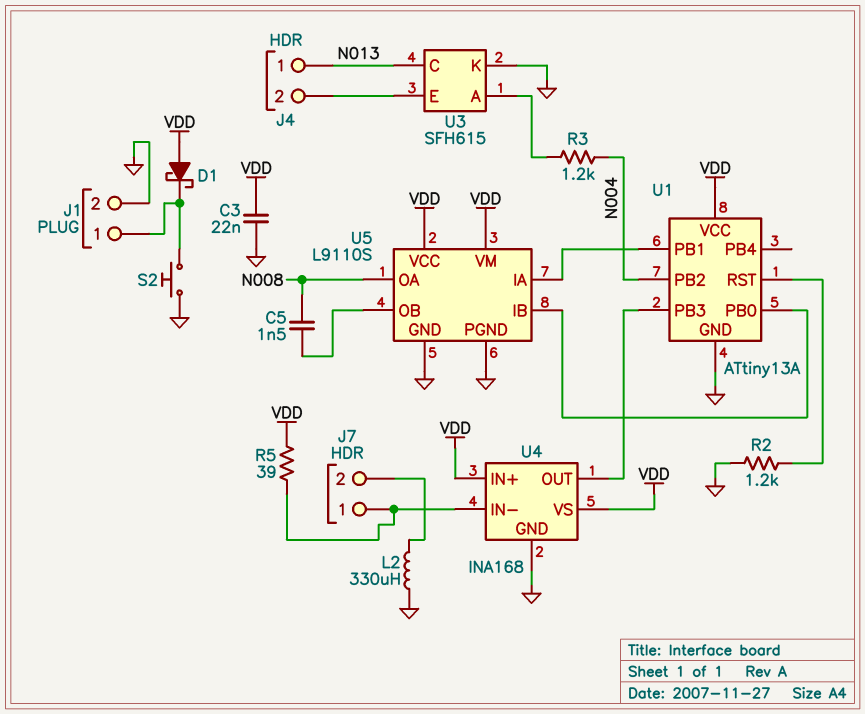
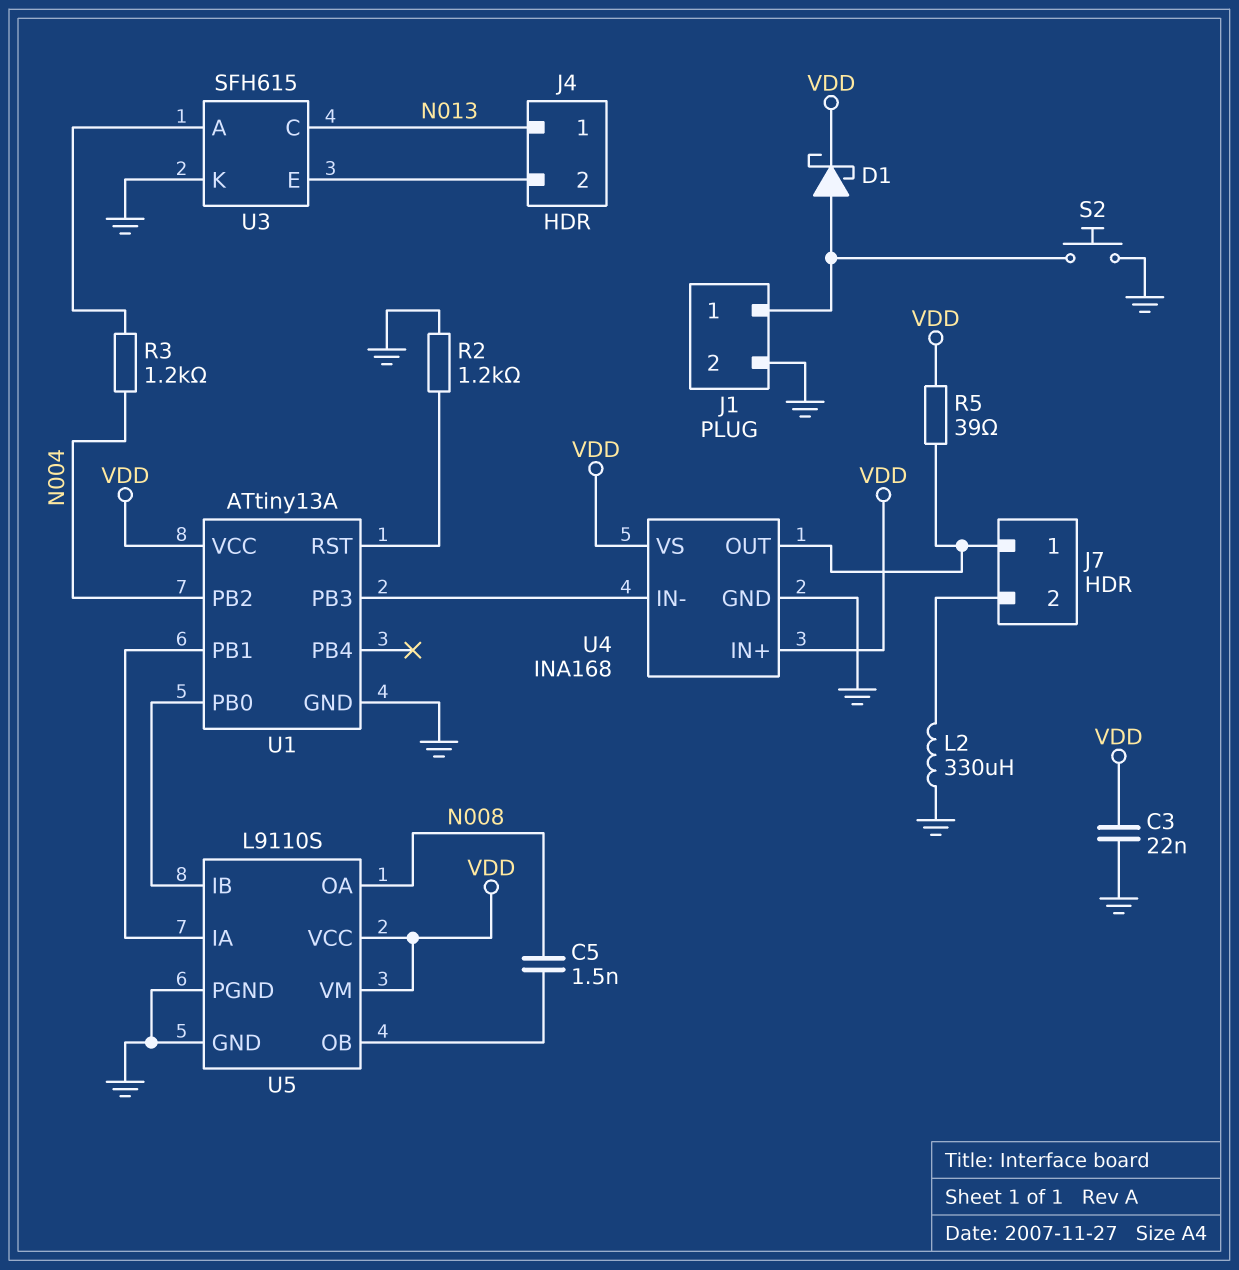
D1: schottky (A VDD, K J1/1) -> schottky (A J1/1, K VDD)
U4 pin IN-: J7/1 -> U1/PB3
U4 pin OUT: U1/PB3 -> J7/1

